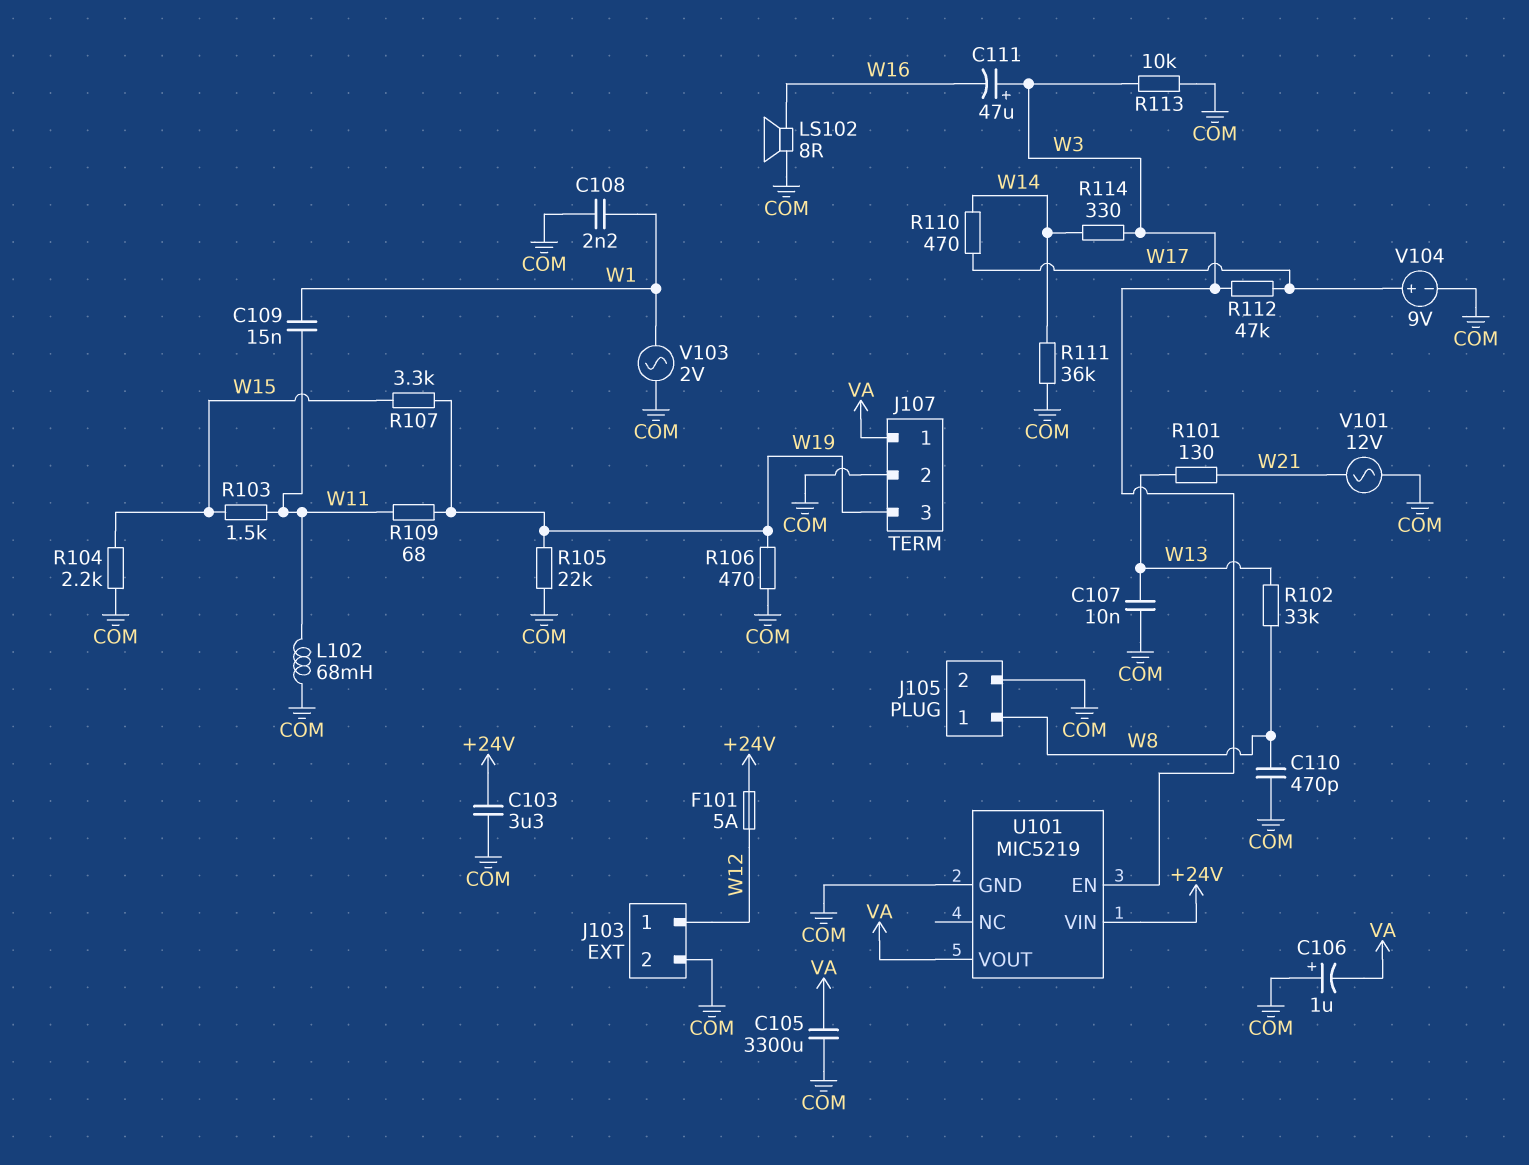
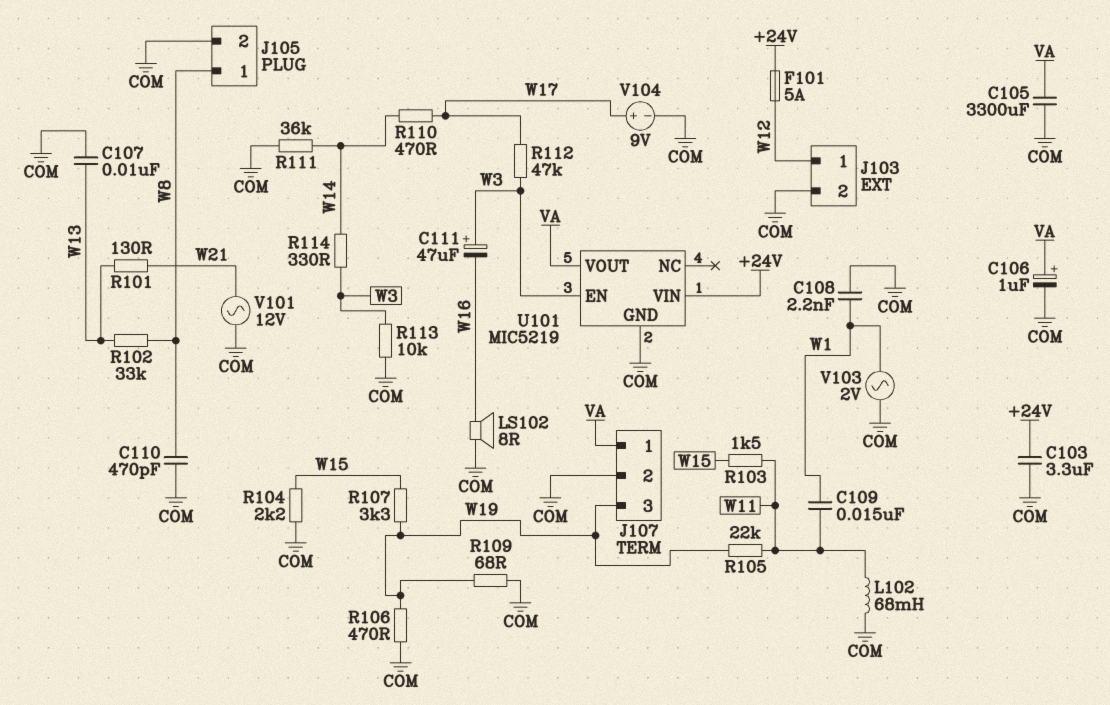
C106: 1uF (plus COM, minus VA) -> 1uF (plus VA, minus COM)
R105: 22k (COM, W19) -> 22k (W11, W19)
R109: 68 (W11, W19) -> 68 (COM, W19)

